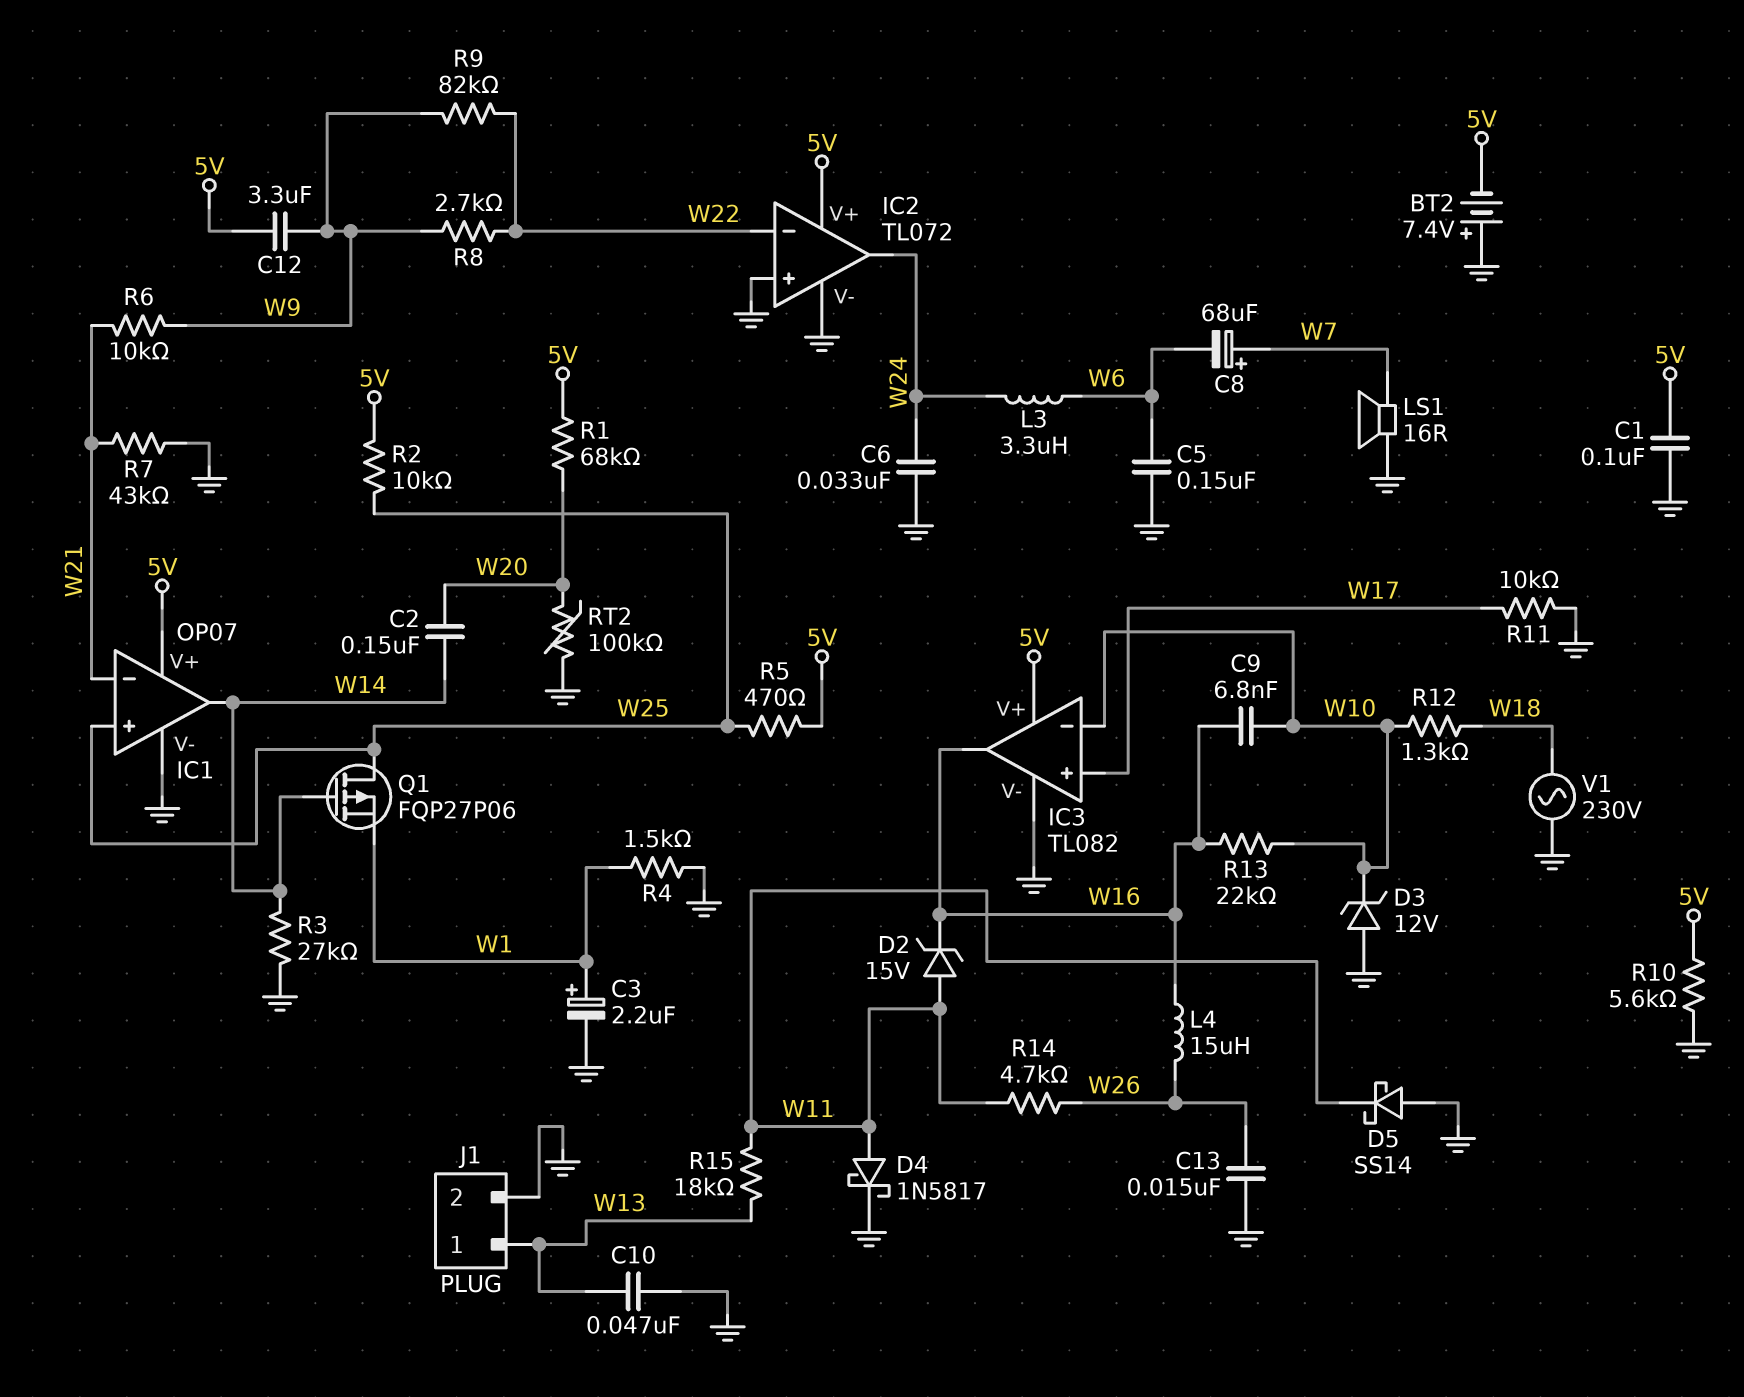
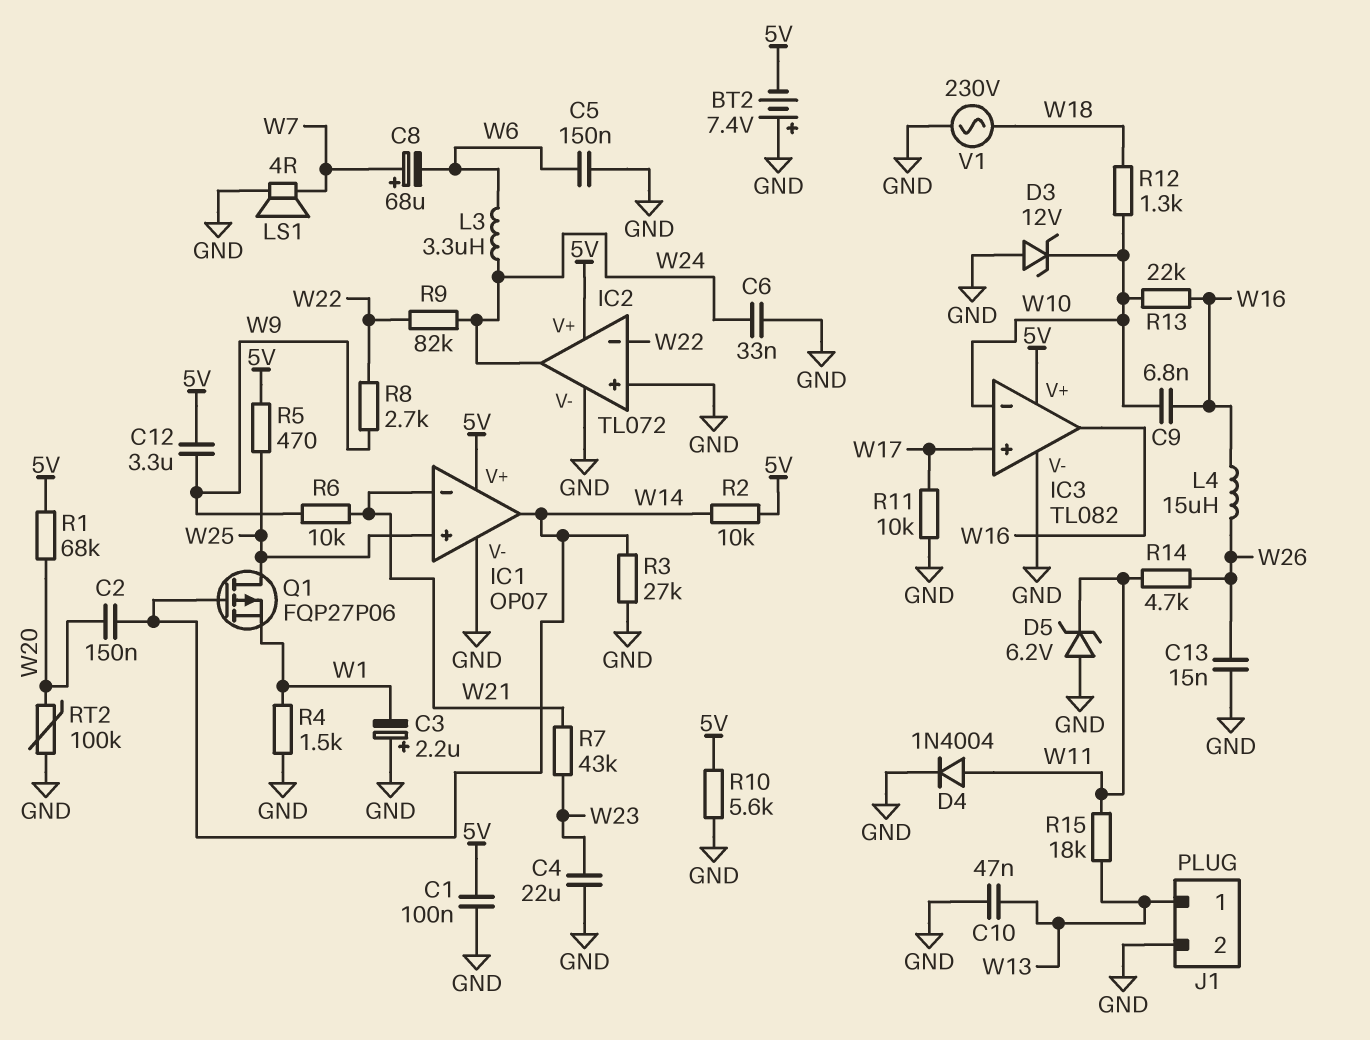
C3: 2.2uF (plus W1, minus GND) -> 2.2uF (plus GND, minus W1)
C4: none -> 22uF (GND, W23)
D2: zener 15V (A W11, K W16) -> none
D4: schottky 1N5817 (A W11, K GND) -> diode 1N4004 (A W11, K GND)
D5: schottky SS14 (A GND, K W11) -> zener 6.2V (A GND, K W11)
LS1: speaker 16R (GND, W7) -> speaker 4R (GND, W7)
R2: 10k (5V, W25) -> 10k (5V, W14)
R7: 43k (GND, W21) -> 43k (W21, W23)
R9: 82k (W9, W22) -> 82k (W22, W24)

